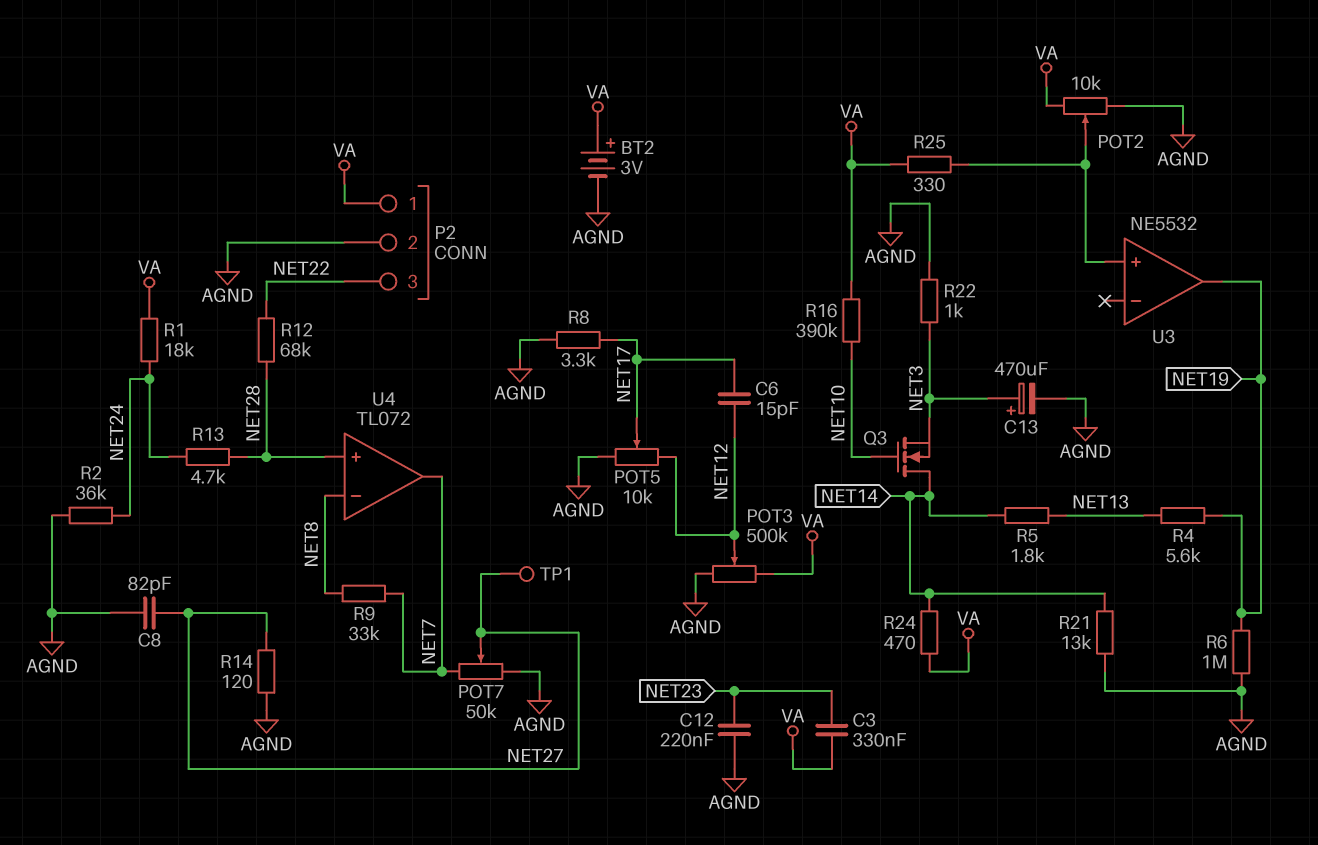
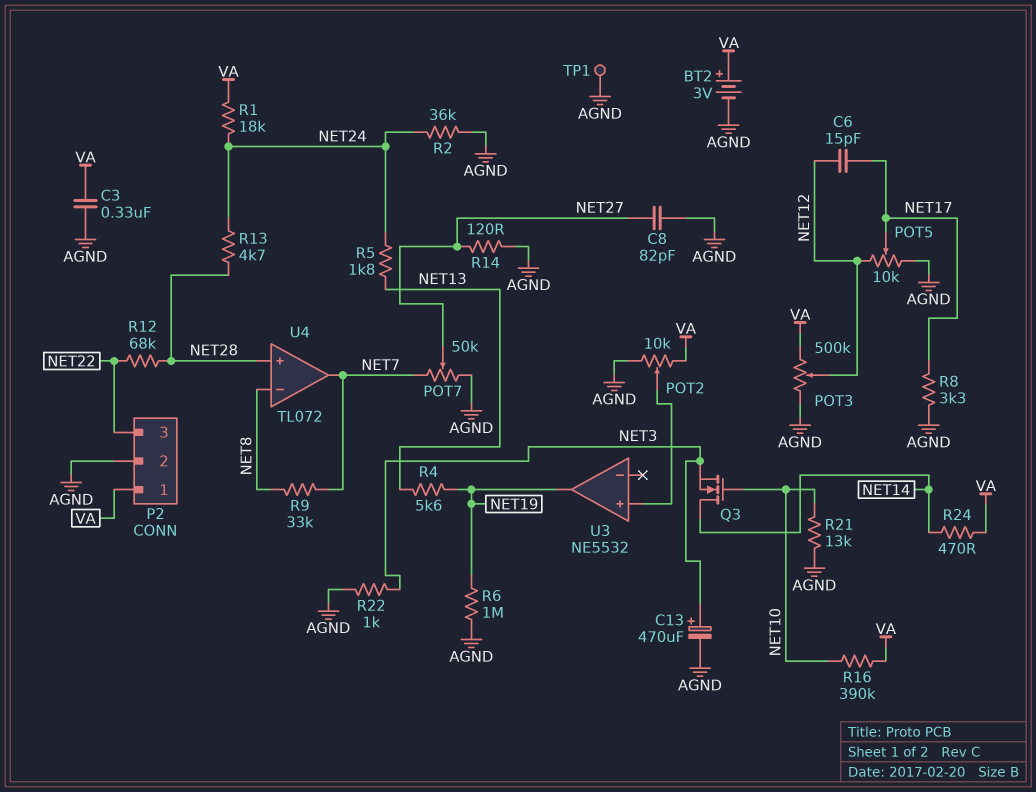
C3: 330nF (NET23, VA) -> 330nF (AGND, VA)
C12: 220nF (AGND, NET23) -> none
R5: 1.8k (NET13, NET14) -> 1.8k (NET13, NET24)
R21: 13k (AGND, NET14) -> 13k (AGND, NET10)
R25: 330 (U3/in+, VA) -> none
TP1: test point (NET27) -> test point (AGND)

